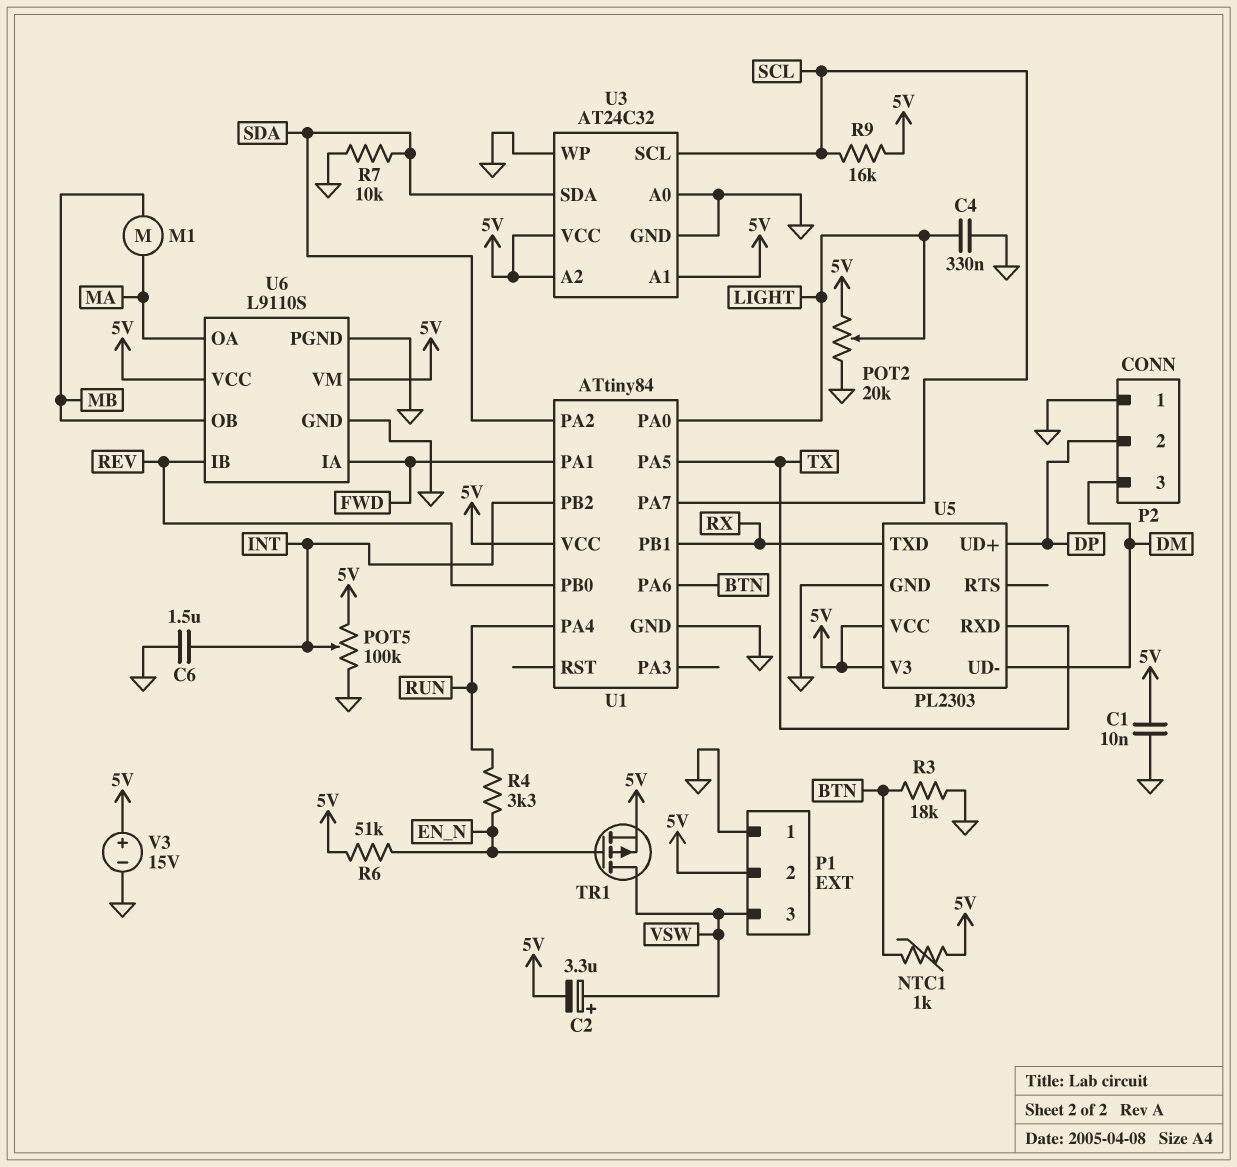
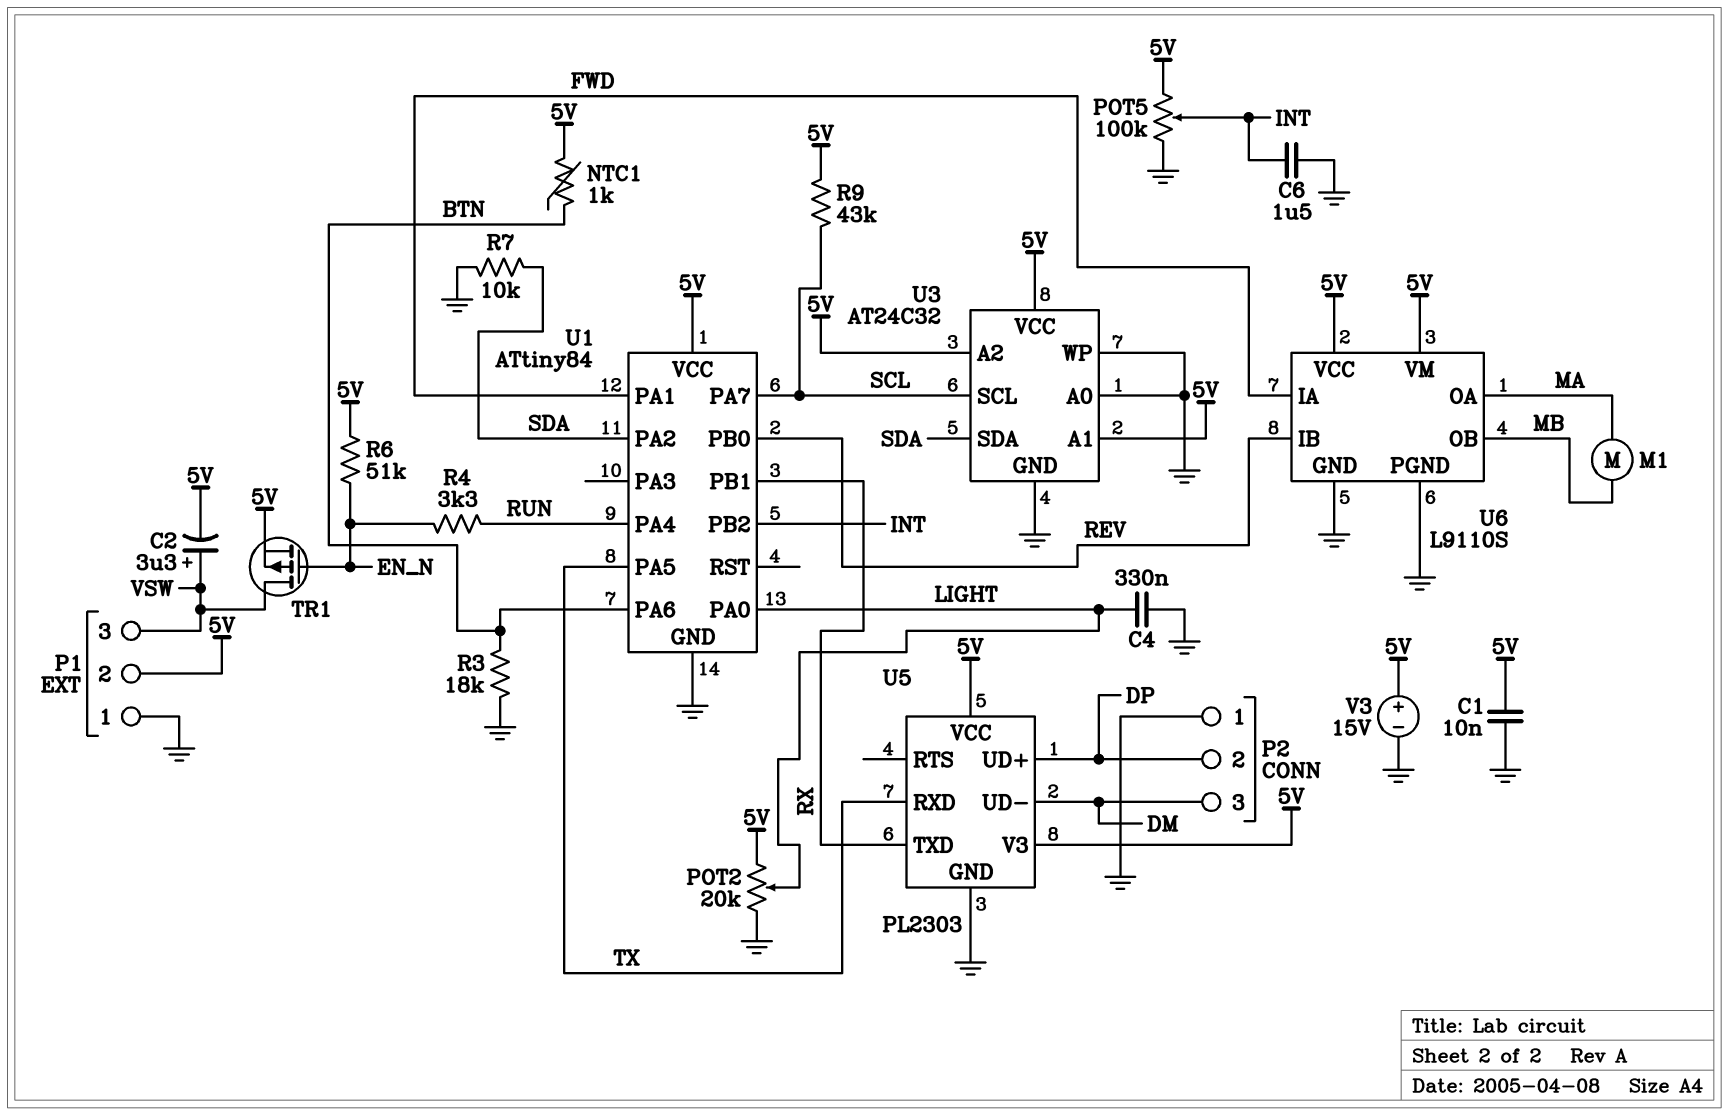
R9: 16k (5V, SCL) -> 43k (5V, SCL)

